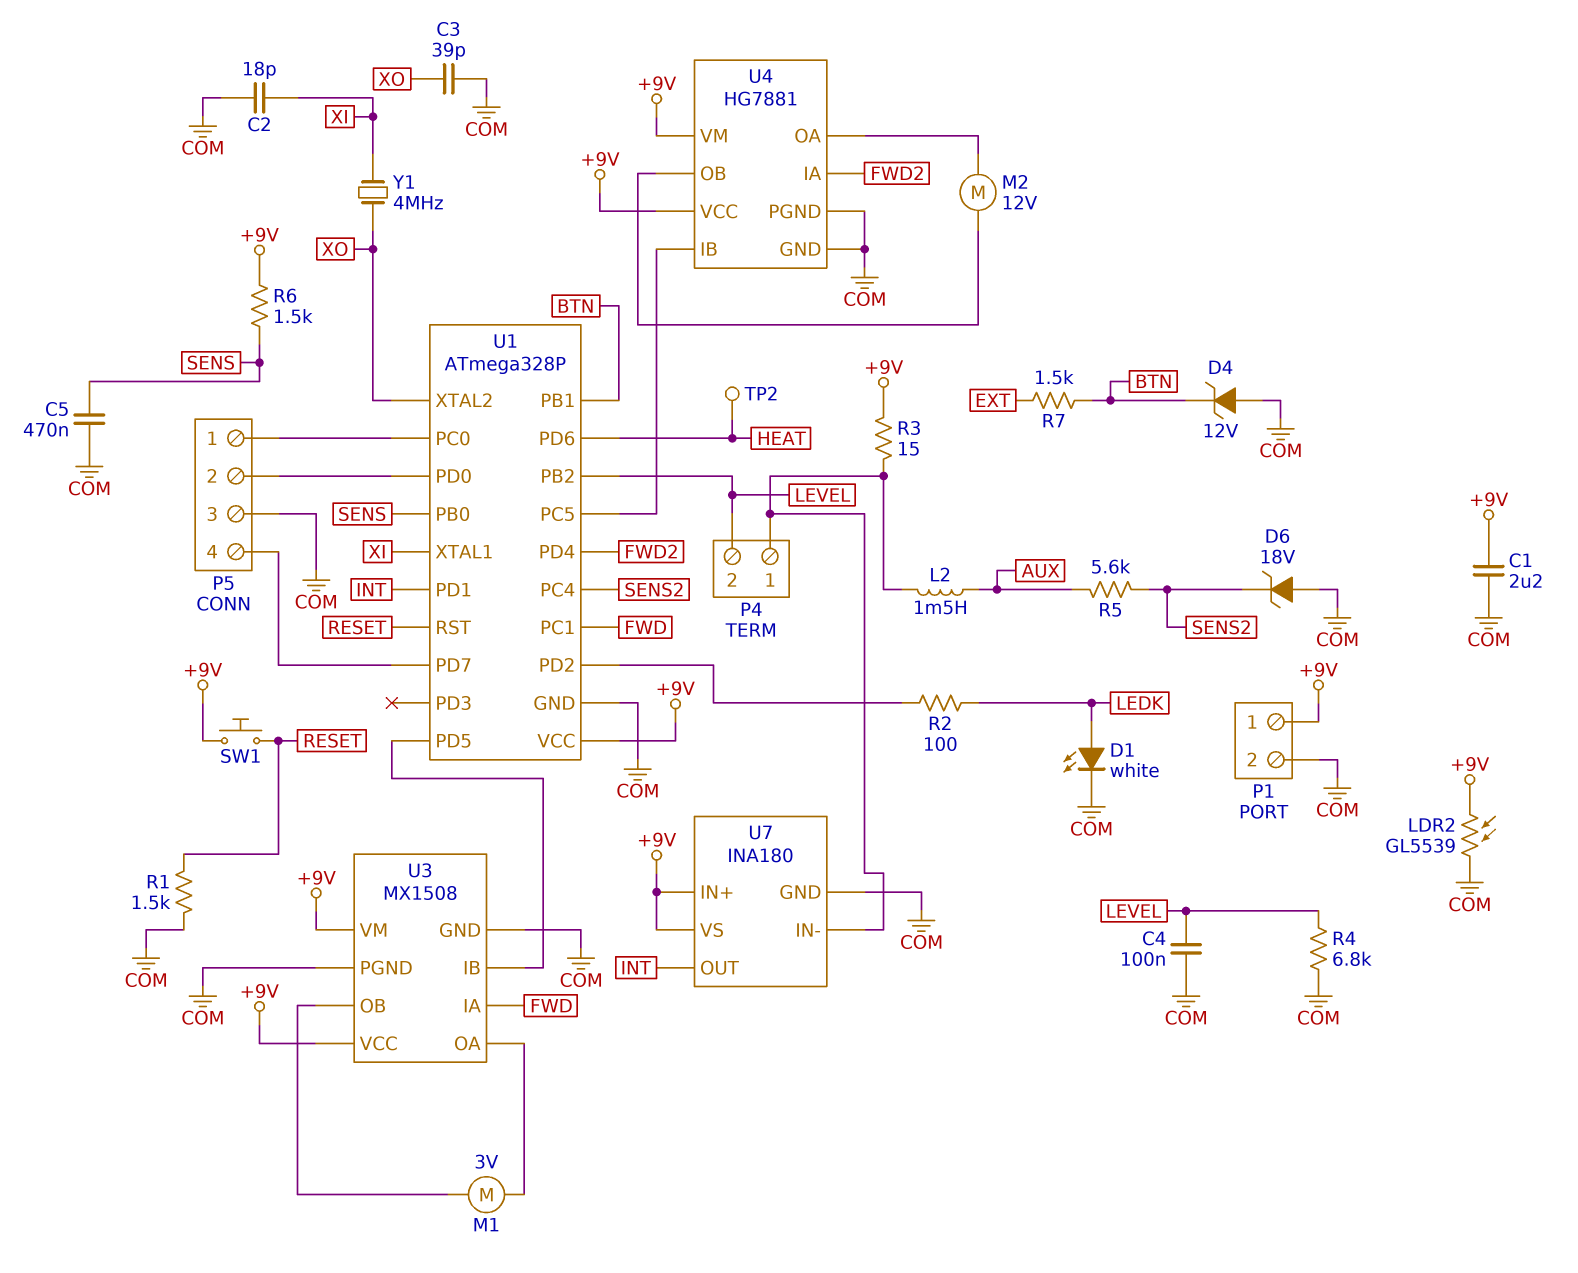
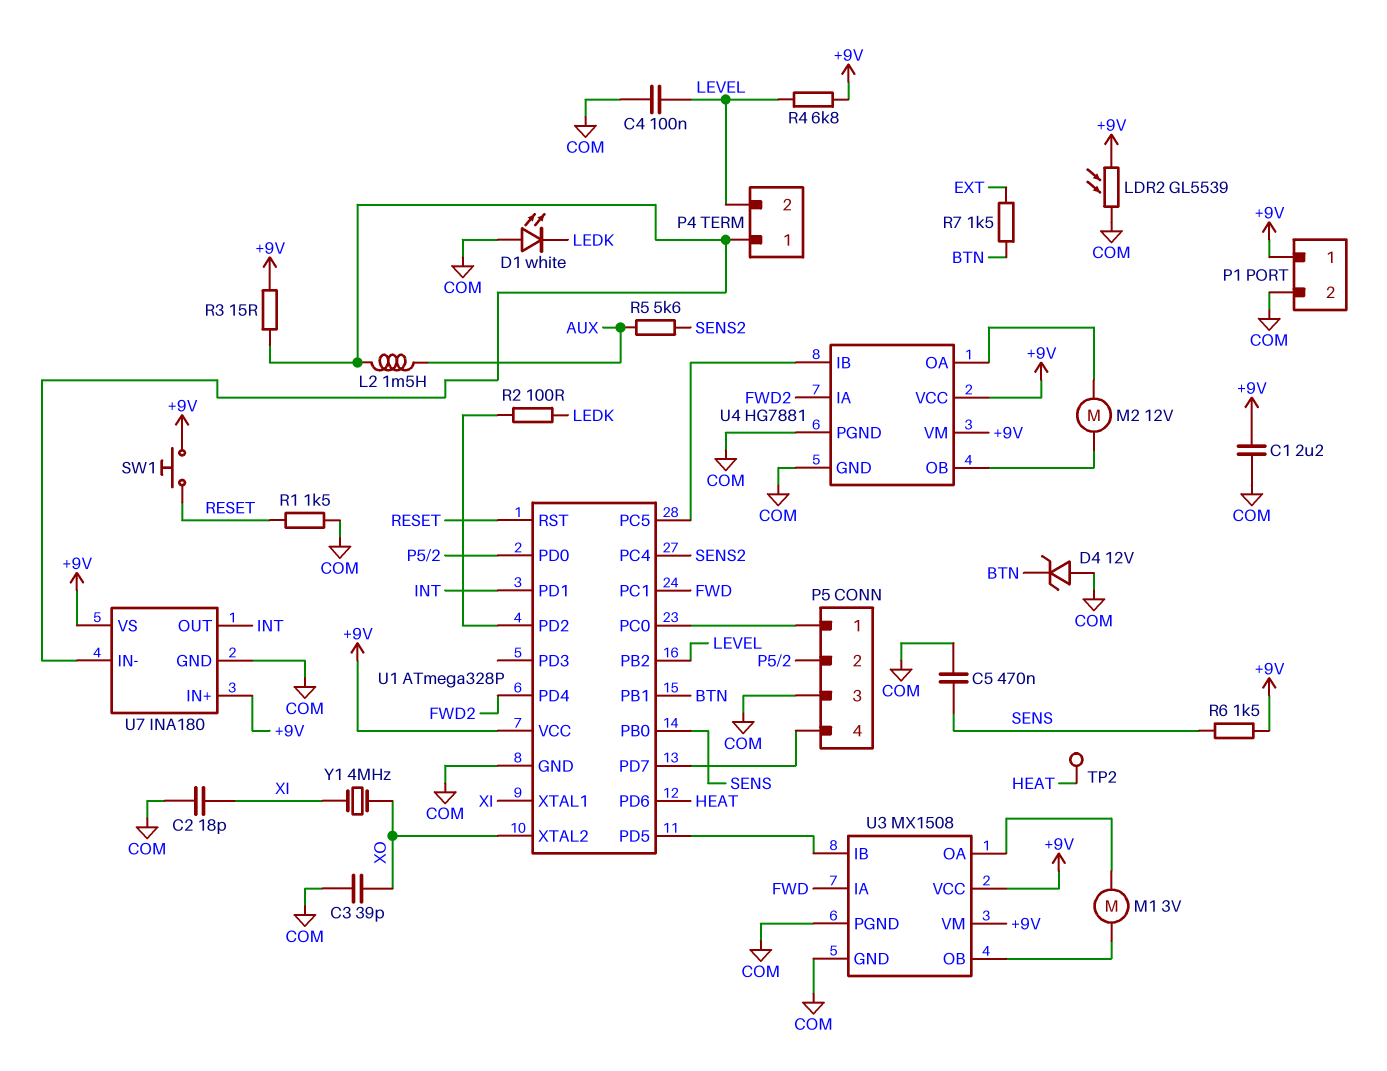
D1: LED white (A LEDK, K COM) -> LED white (A COM, K LEDK)
D6: zener 18V (A COM, K SENS2) -> none
R4: 6.8k (COM, LEVEL) -> 6.8k (+9V, LEVEL)

